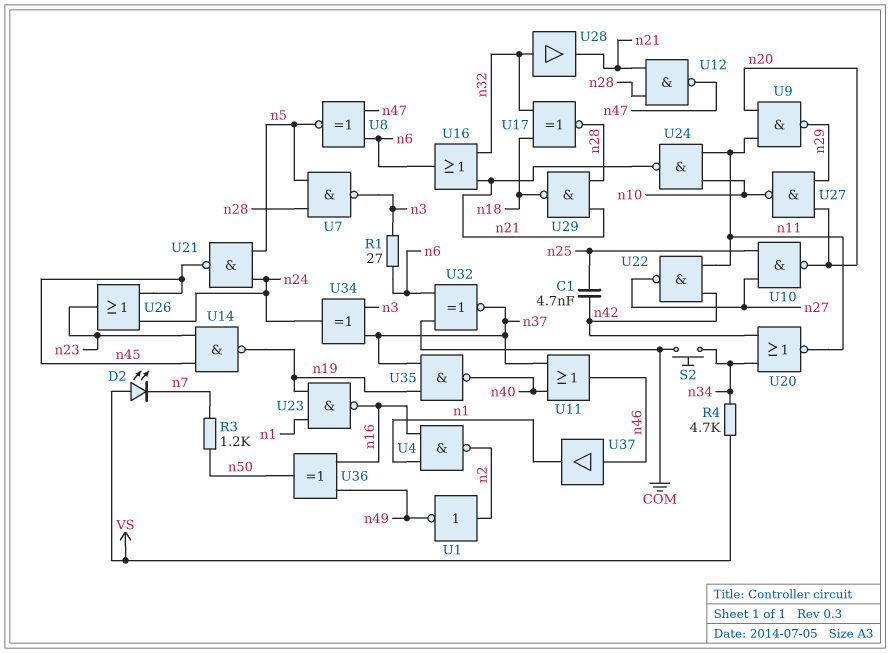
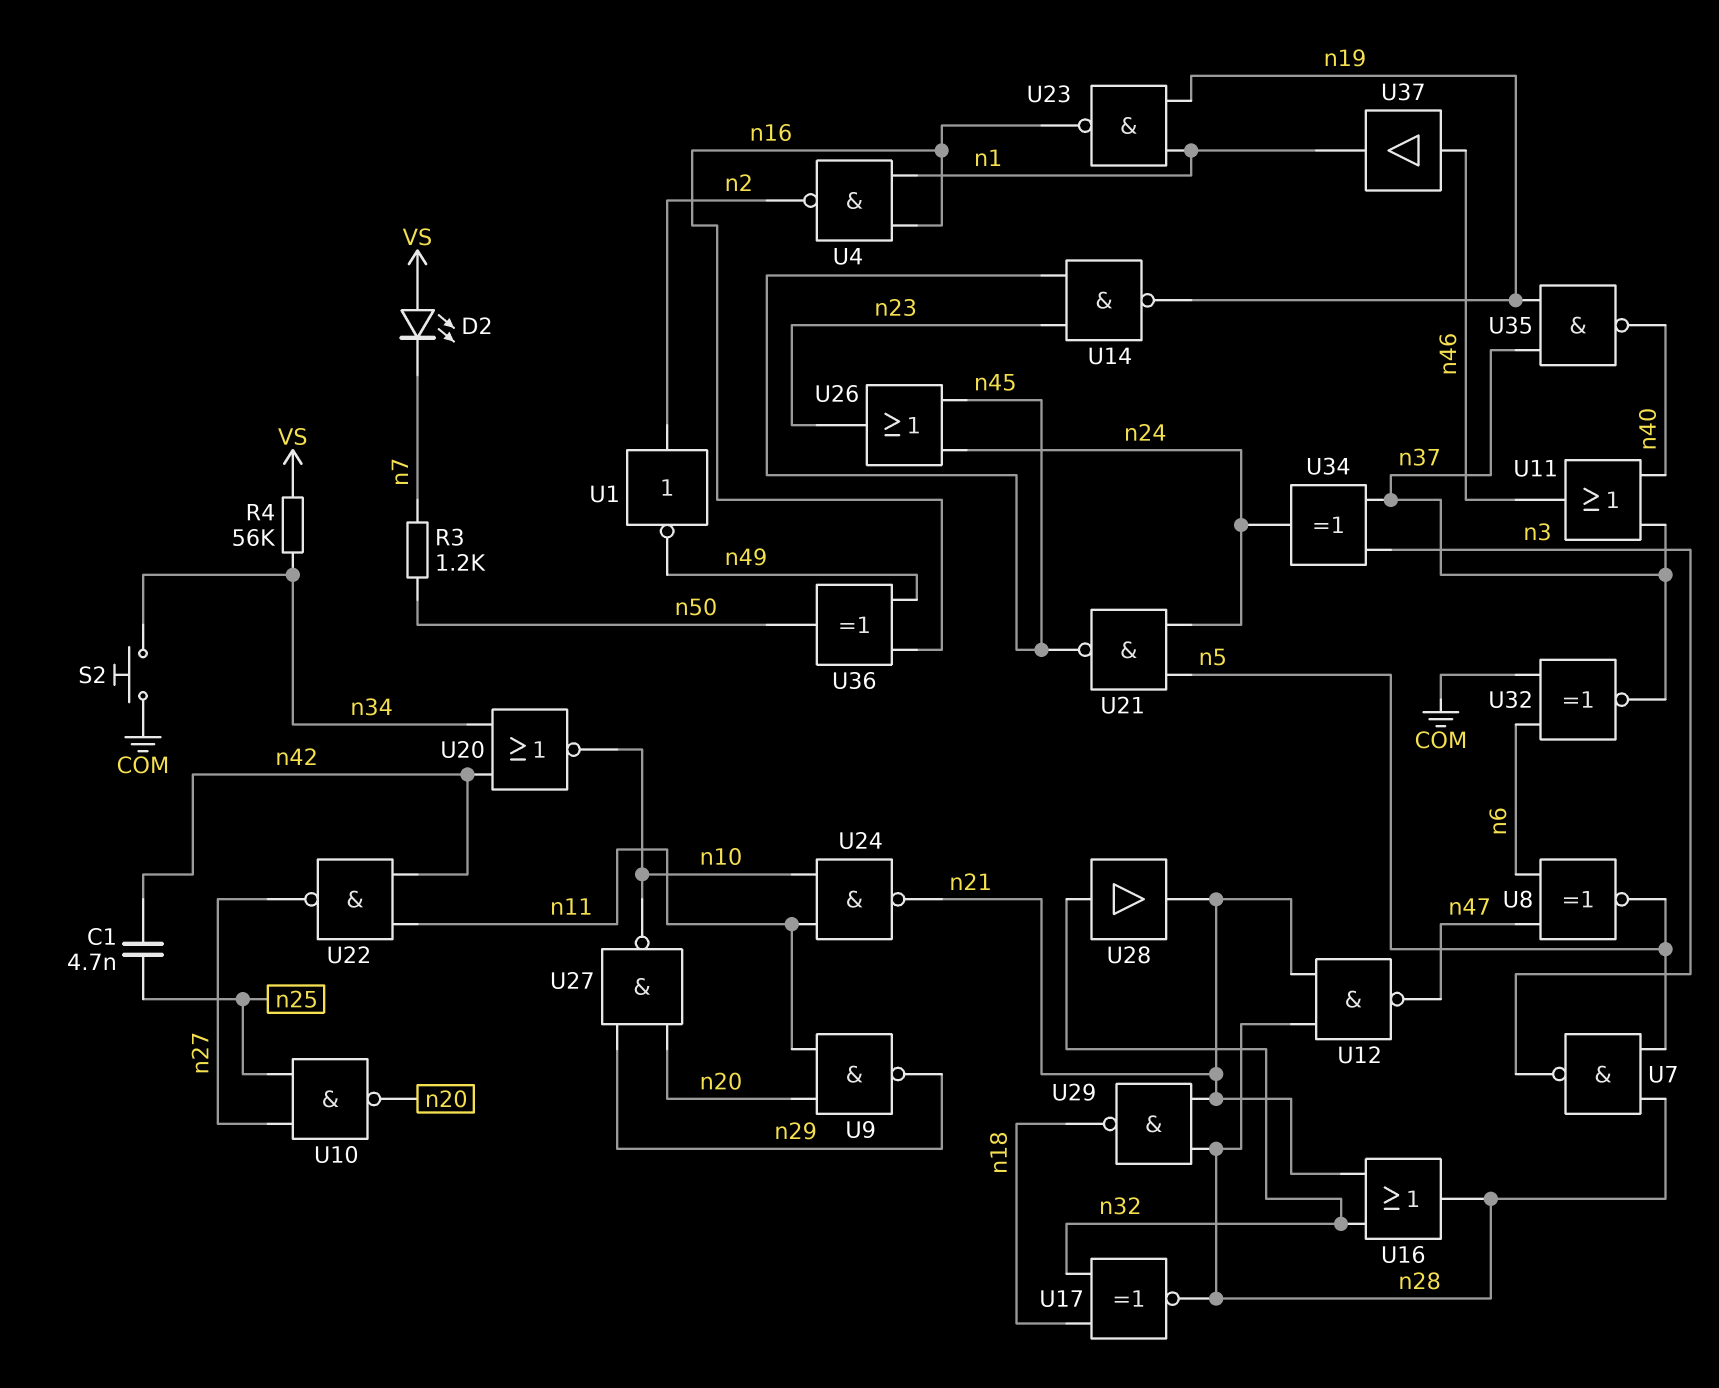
R1: 27 (n3, n6) -> none
R4: 4.7k (VS, n34) -> 56k (VS, n34)
U16: OR (in n21, in n32, out n6) -> OR (in n21, in n32, out n28)
U20: NOR (in n34, in n42, out n11) -> NOR (in n34, in n42, out n10)

